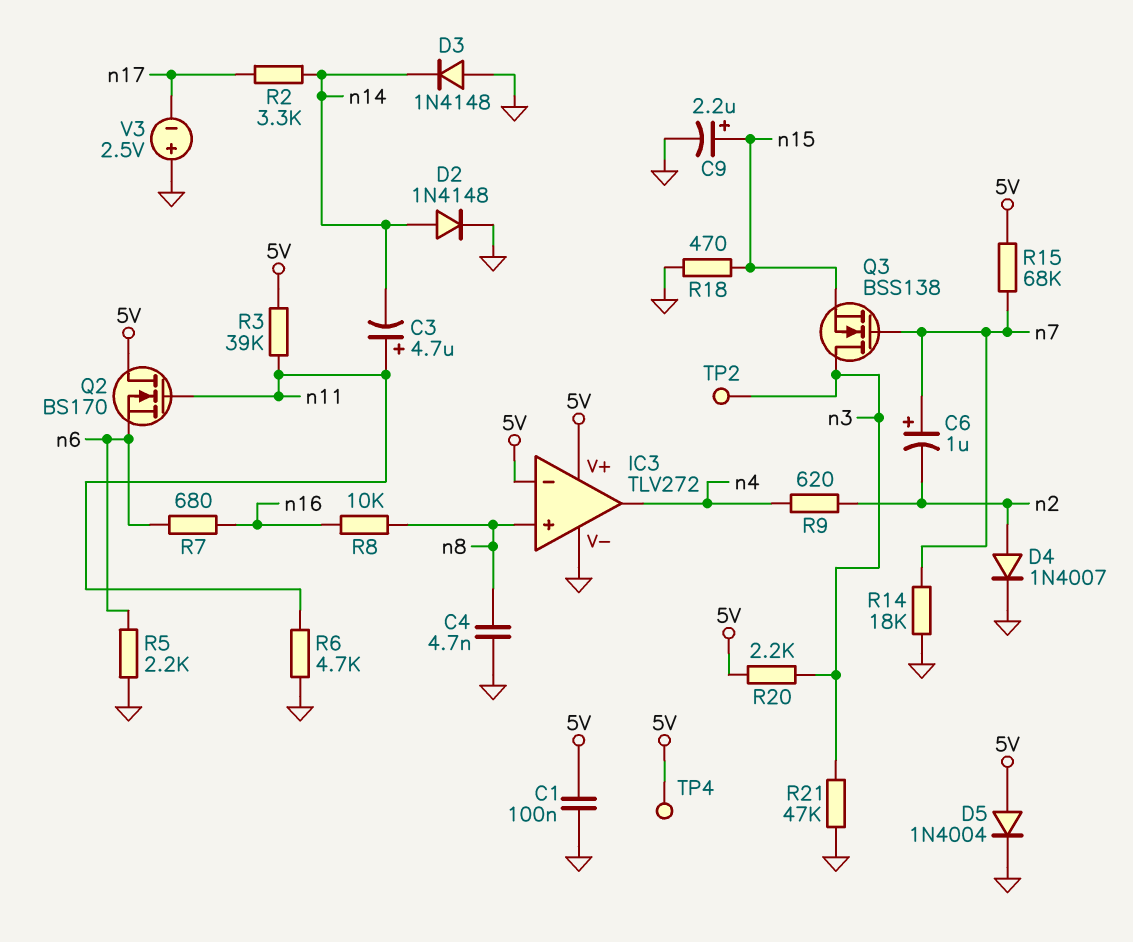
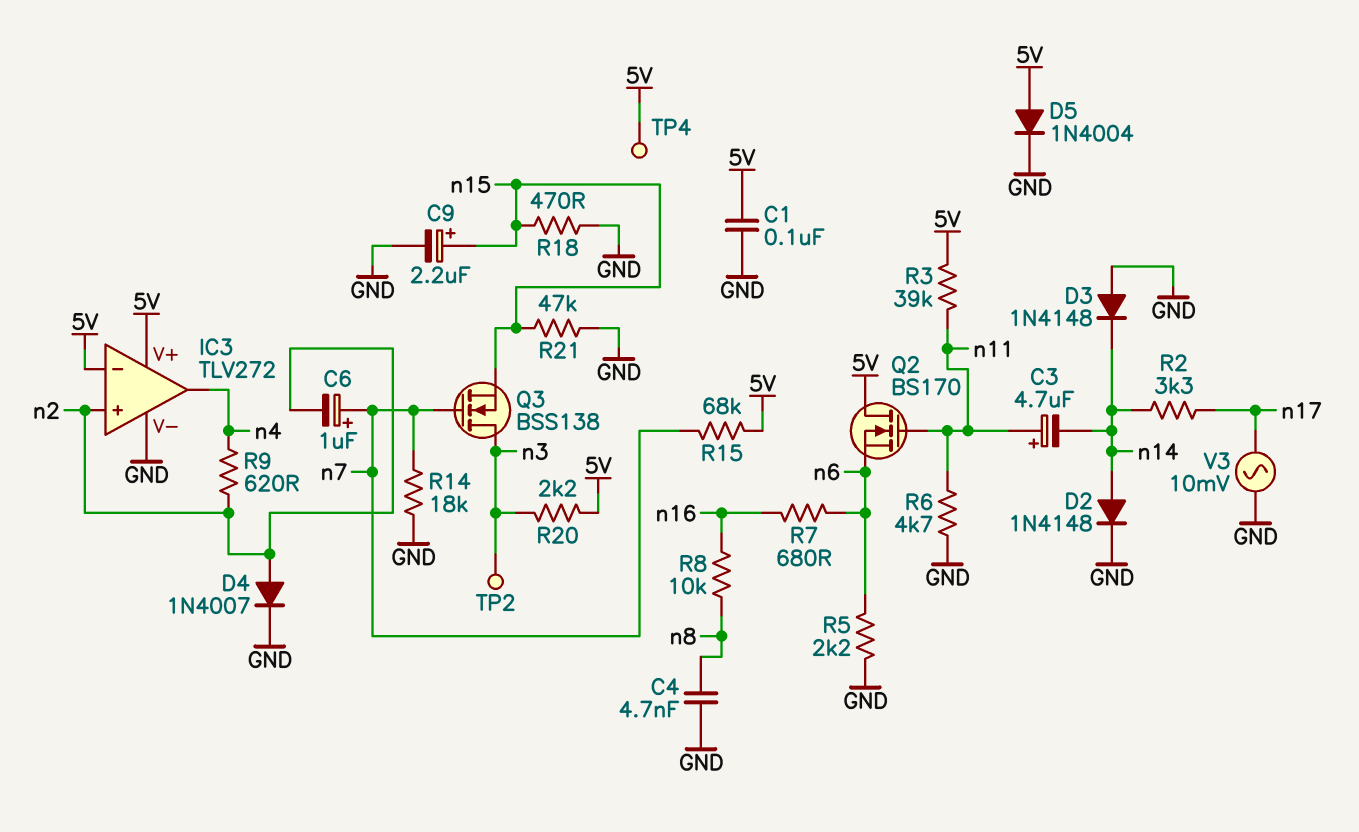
IC3 pin in+: n8 -> n2
R21: 47k (GND, n3) -> 47k (GND, n15)
V3: 2.5V (plus GND, minus n17) -> AC 10mV (GND, n17)

